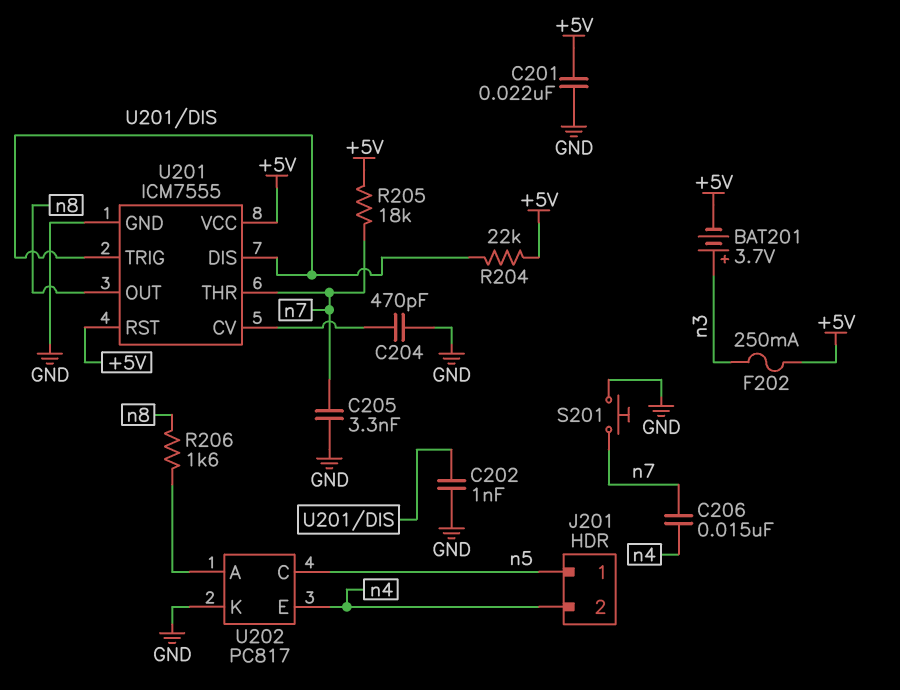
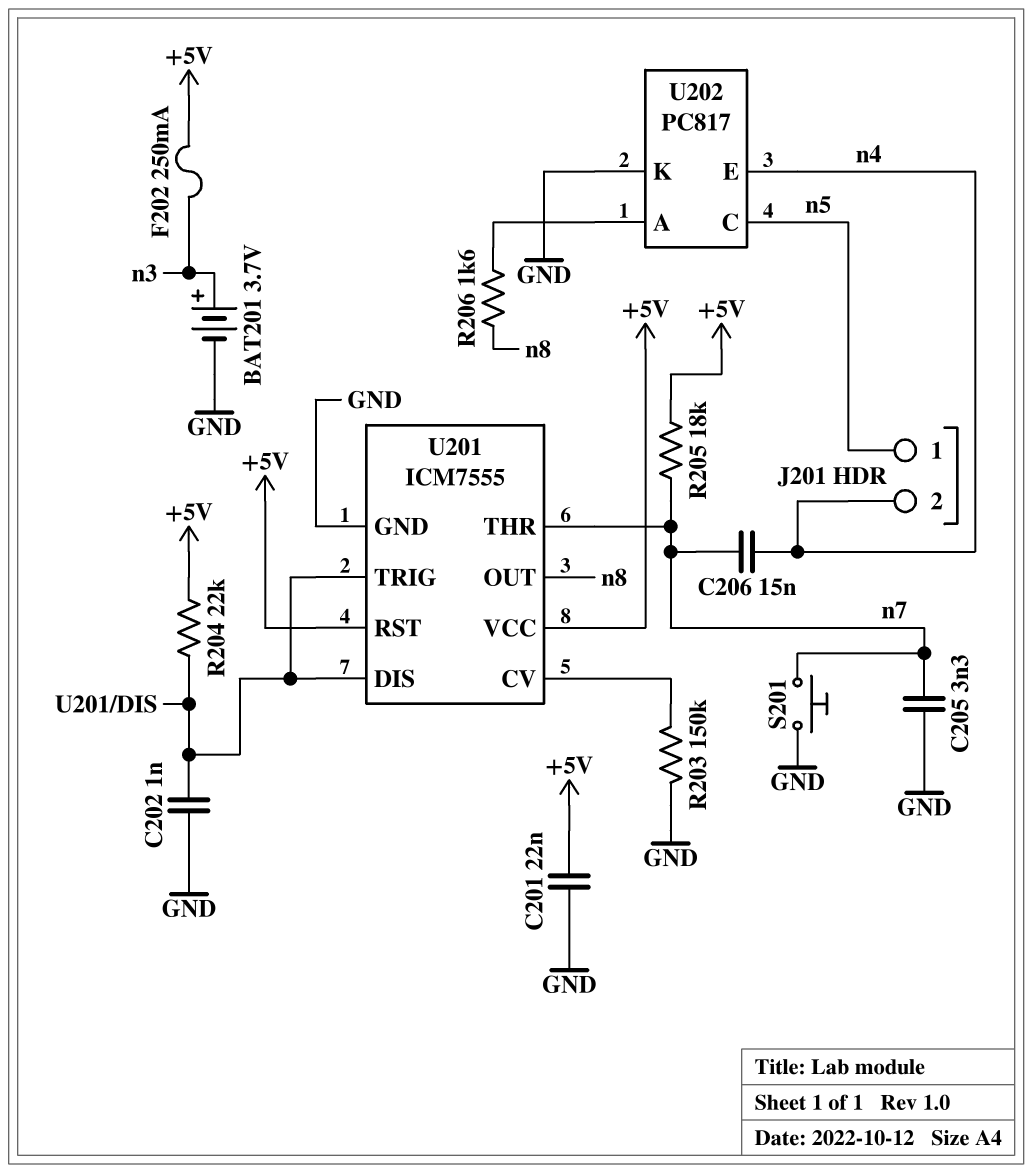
BAT201: 3.7V (plus n3, minus +5V) -> 3.7V (plus n3, minus GND)
C204: 470pF (GND, U201/CV) -> none
R203: none -> 150k (GND, U201/CV)

